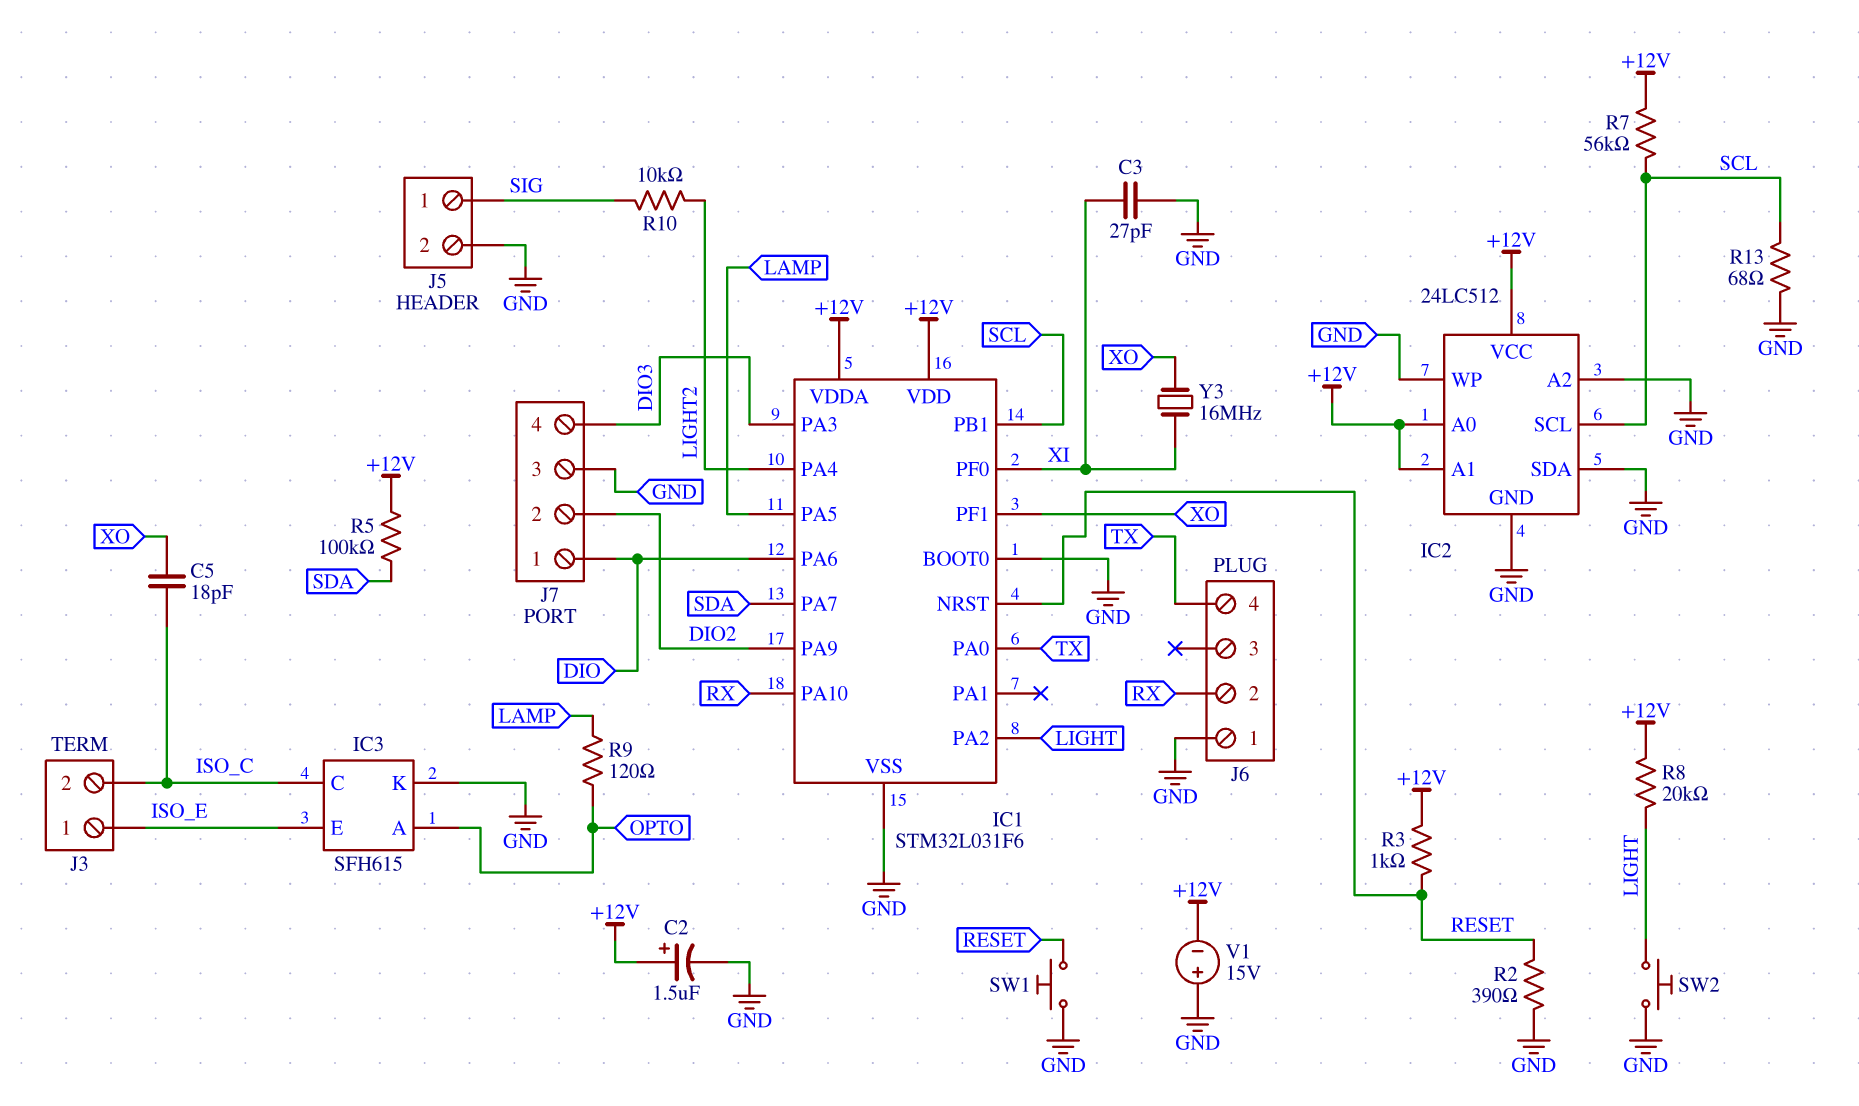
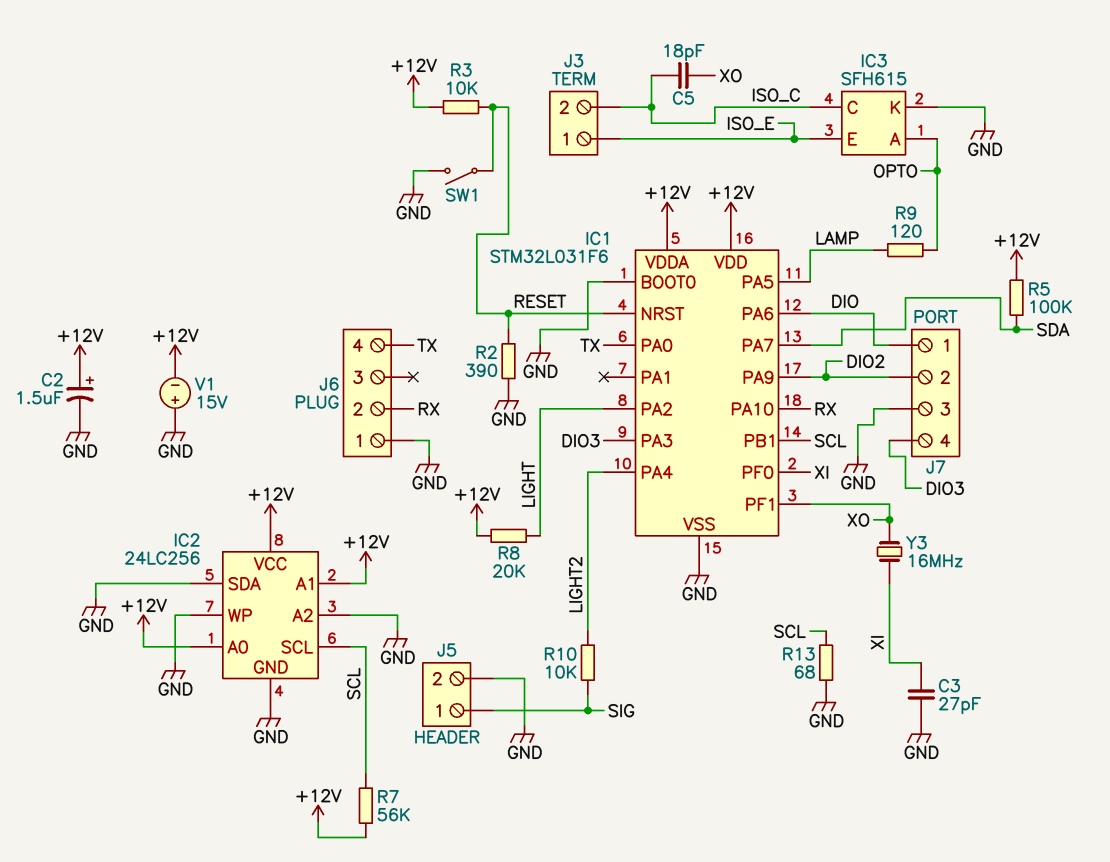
IC2: 24LC512 -> 24LC256
R3: 1k (+12V, RESET) -> 10k (+12V, RESET)
SW1: button (GND, RESET) -> switch (GND, RESET)
SW2: button (GND, LIGHT) -> none

